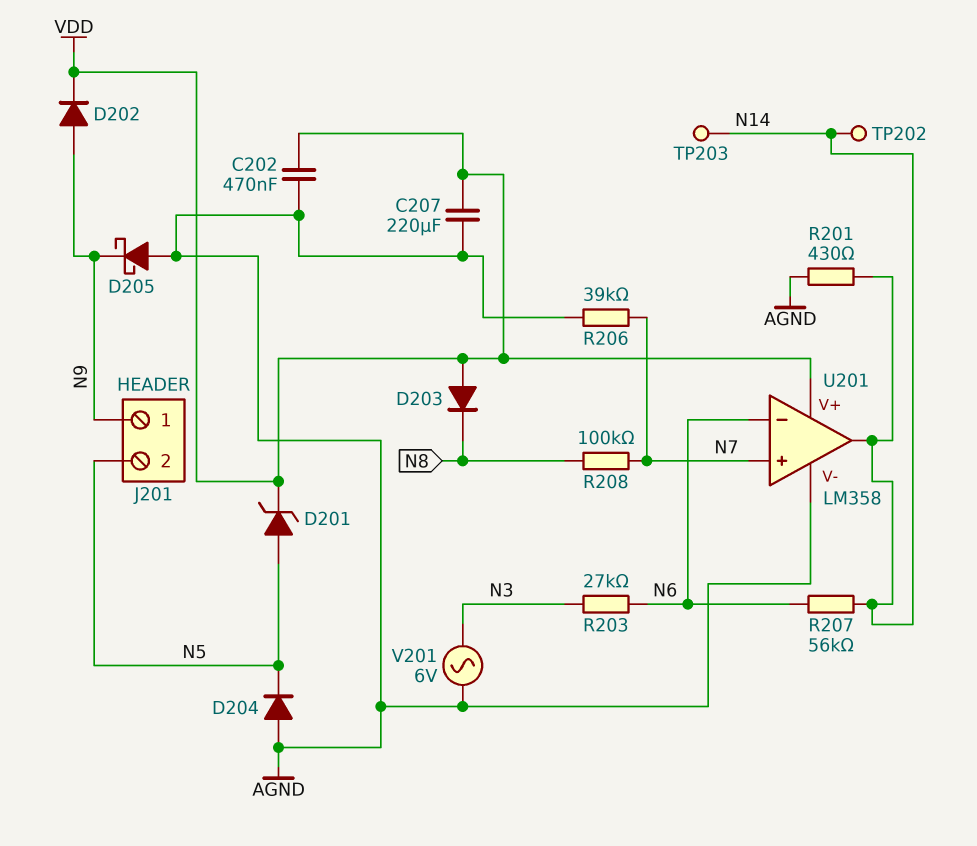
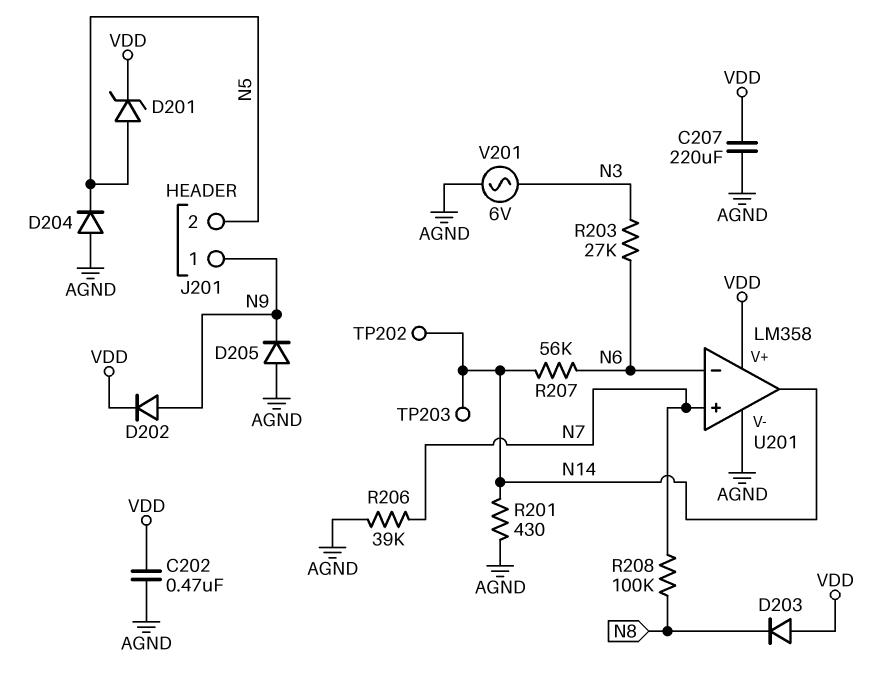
D205: schottky (A AGND, K N9) -> diode (A AGND, K N9)

